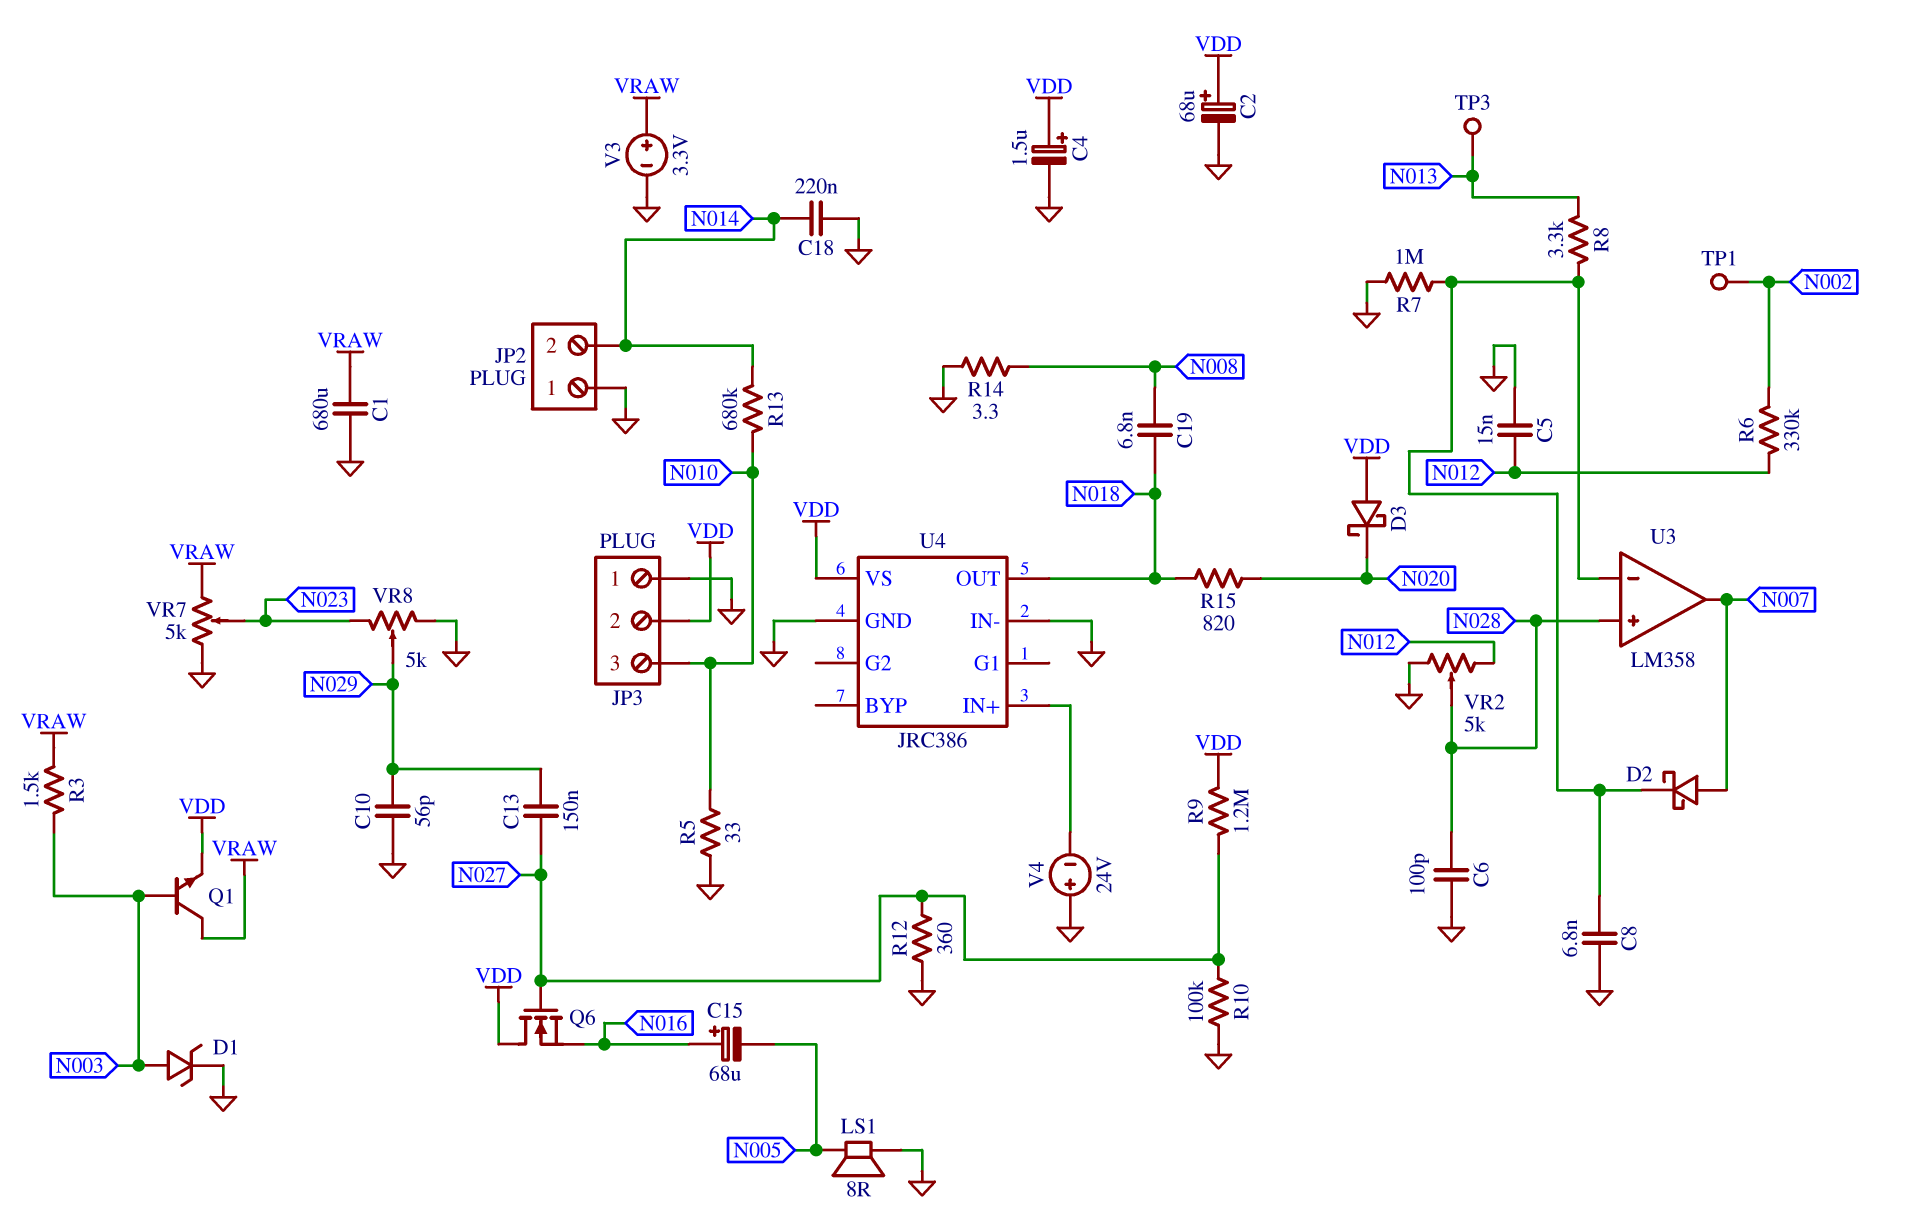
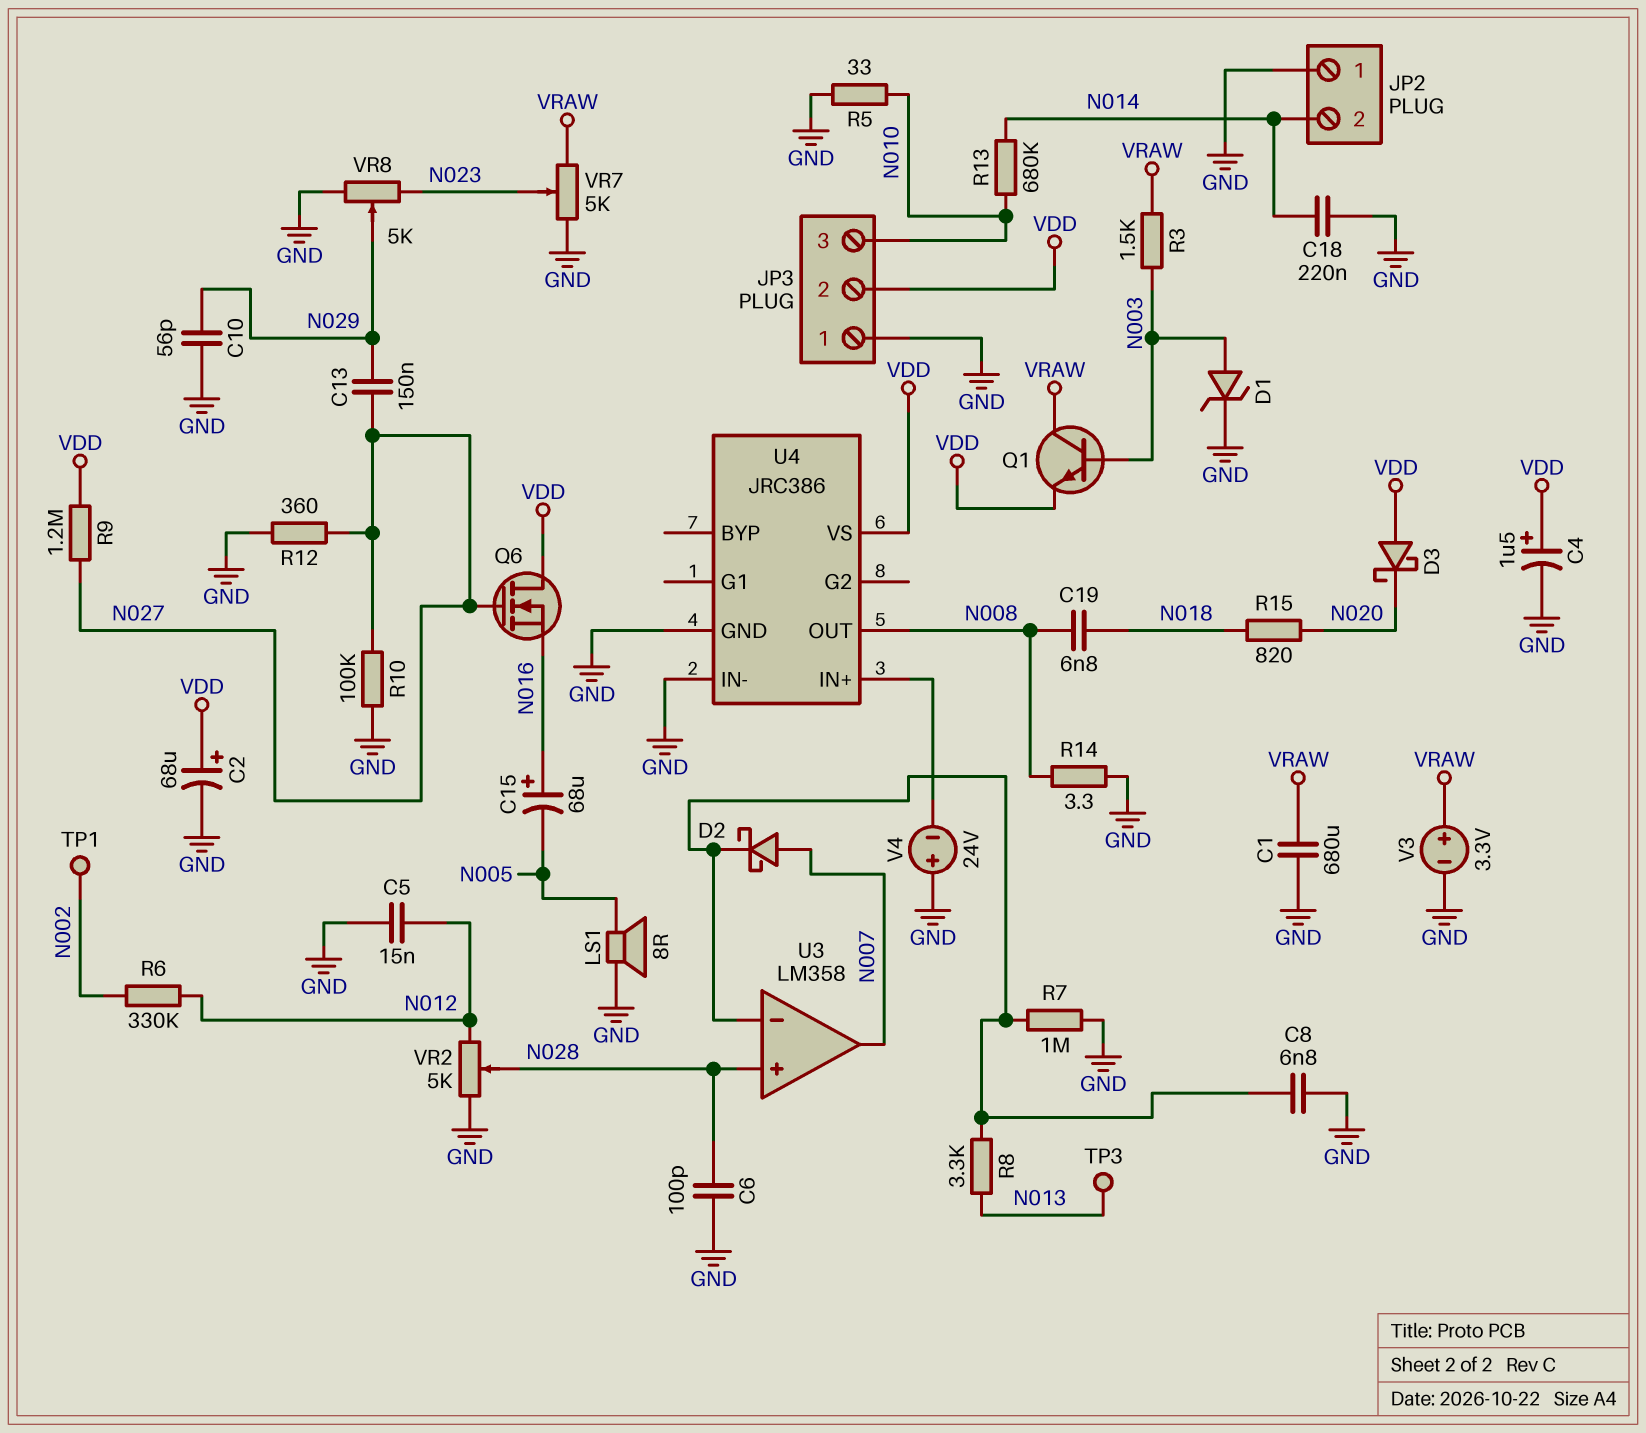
U4 pin OUT: N018 -> N008

